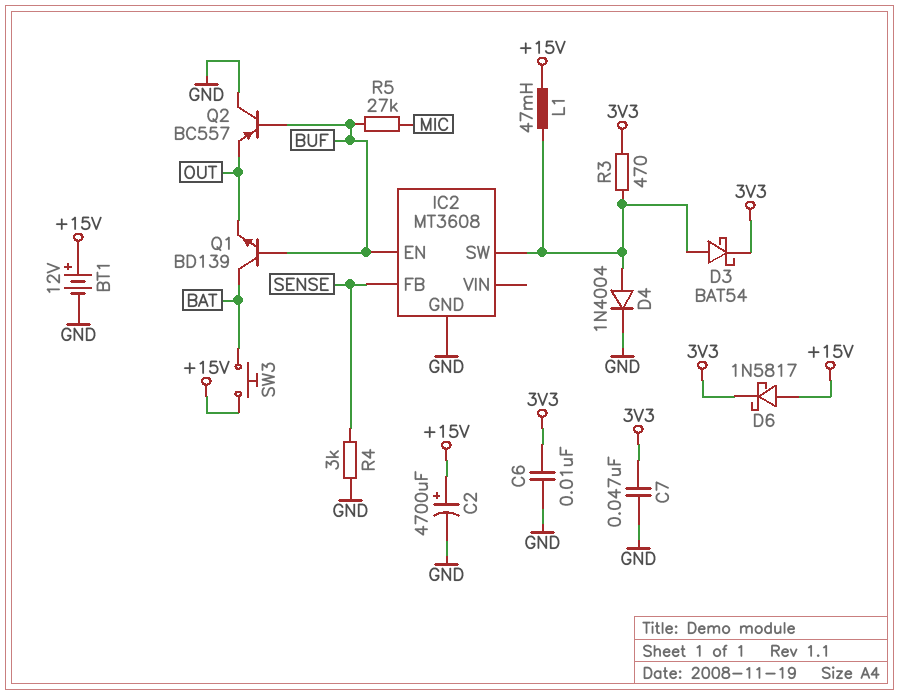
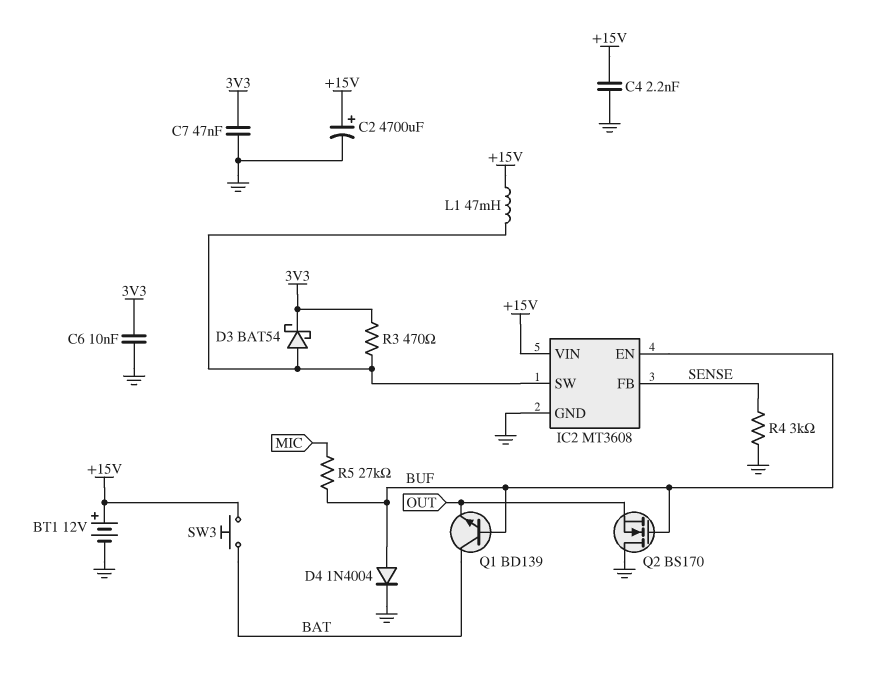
C4: none -> 2.2nF (+15V, GND)
D4: diode 1N4004 (A IC2/SW, K GND) -> diode 1N4004 (A BUF, K GND)
D6: schottky 1N5817 (A +15V, K 3V3) -> none
IC2 pin VIN: none -> +15V
Q2: PNP BC557 (B BUF, C GND, E OUT) -> NMOS BS170 (G BUF, D GND, S OUT)

